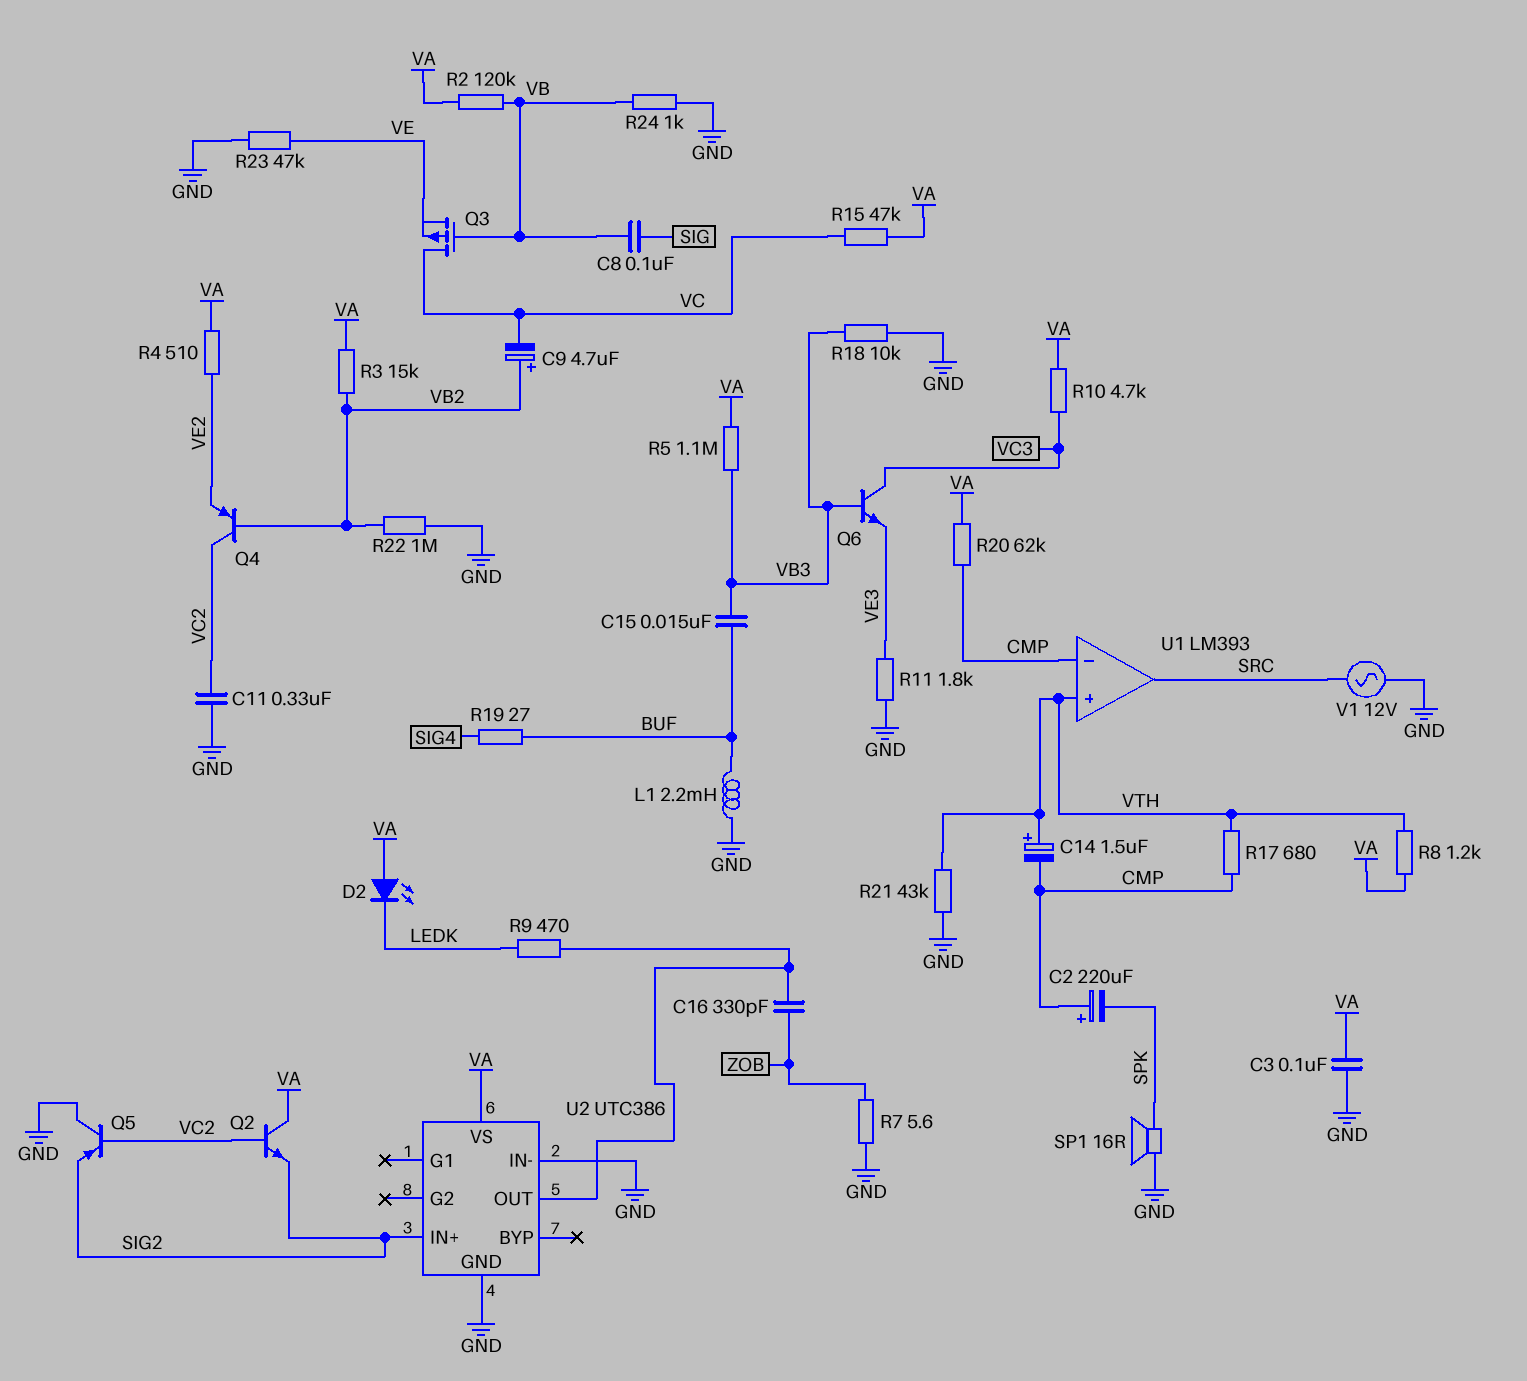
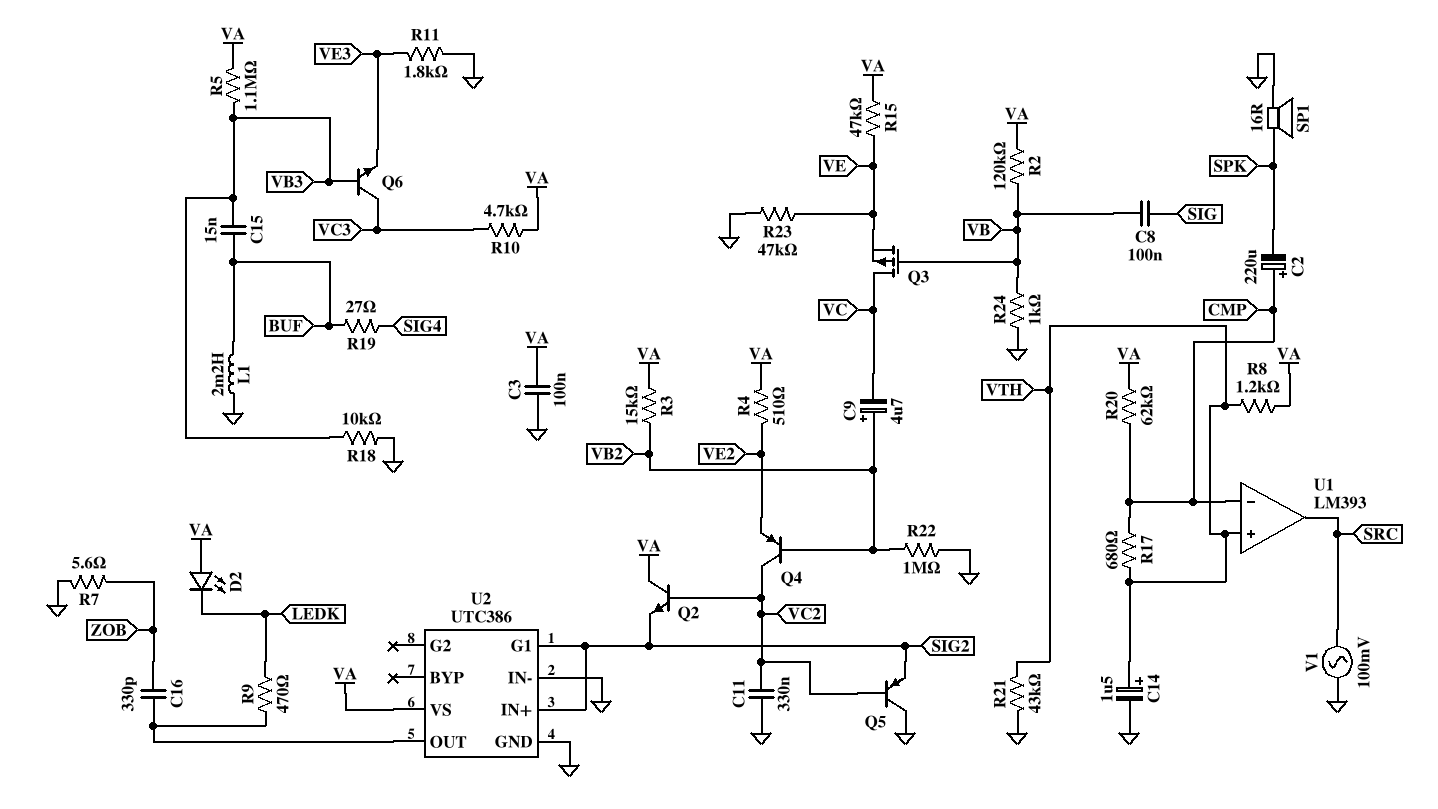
C14: 1.5uF (plus VTH, minus CMP) -> 1.5uF (plus VTH, minus GND)
R15: 47k (VA, VC) -> 47k (VA, VE)
U2 pin G1: none -> SIG2
V1: AC 12V (GND, SRC) -> AC 100mV (GND, SRC)

